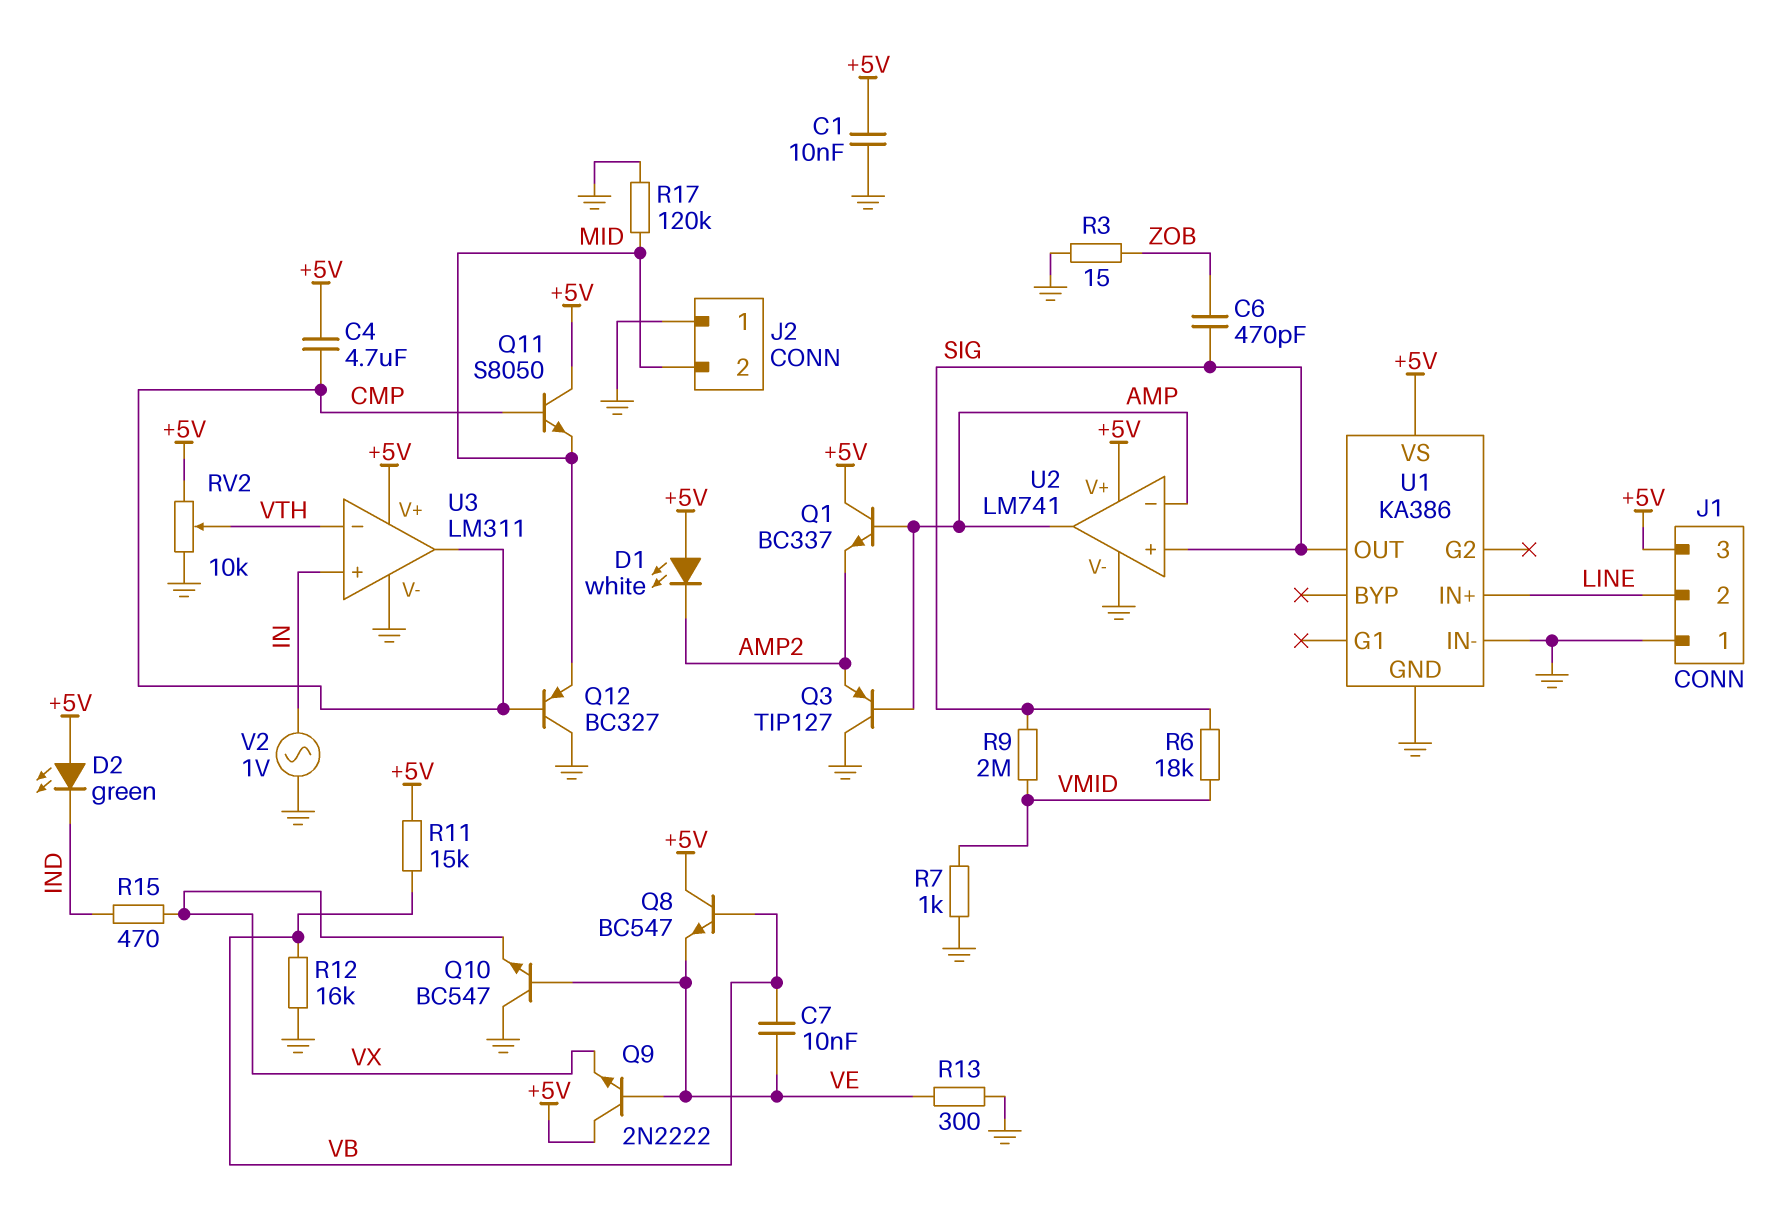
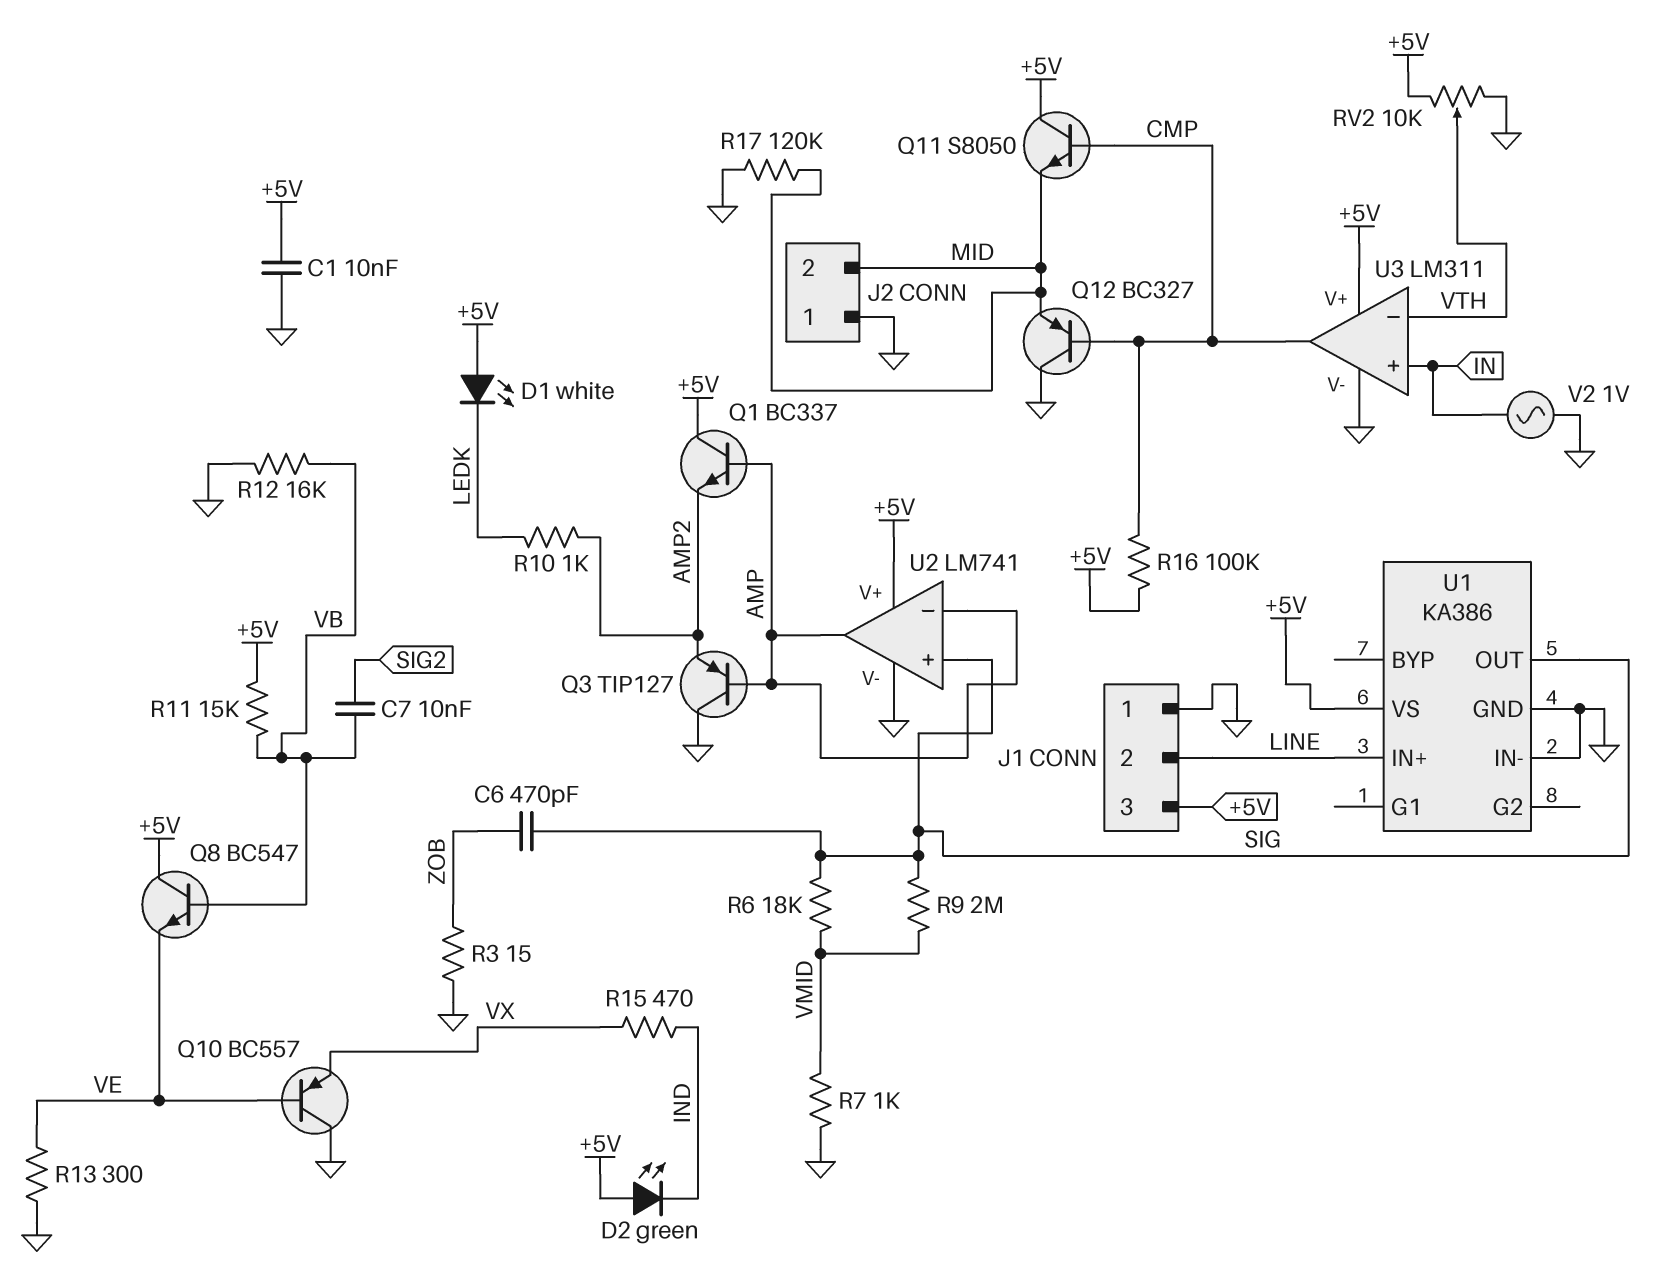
C4: 4.7uF (+5V, CMP) -> none
C7: 10nF (VB, VE) -> 10nF (SIG2, VB)
D1: LED white (A +5V, K AMP2) -> LED white (A +5V, K LEDK)
Q9: NPN 2N2222 (B VE, C +5V, E VX) -> none
Q10: NPN BC547 (B VE, C GND, E VX) -> PNP BC557 (B VE, C GND, E VX)
R10: none -> 1k (AMP2, LEDK)
R16: none -> 100k (+5V, CMP)

